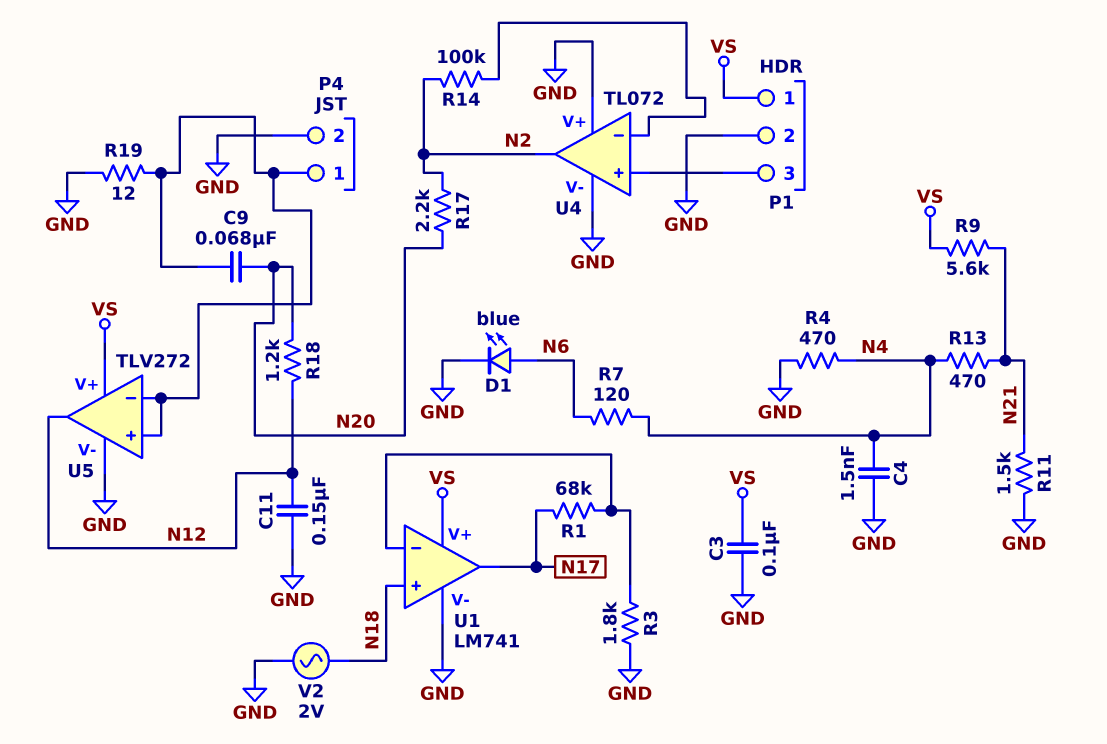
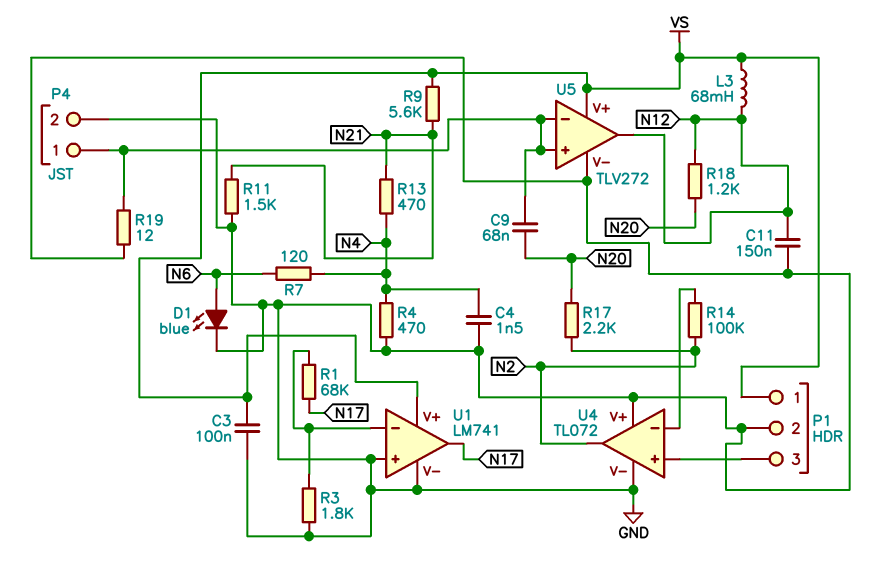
L3: none -> 68mH (N12, VS)
U1 pin in+: N18 -> GND
V2: AC 2V (GND, N18) -> none

